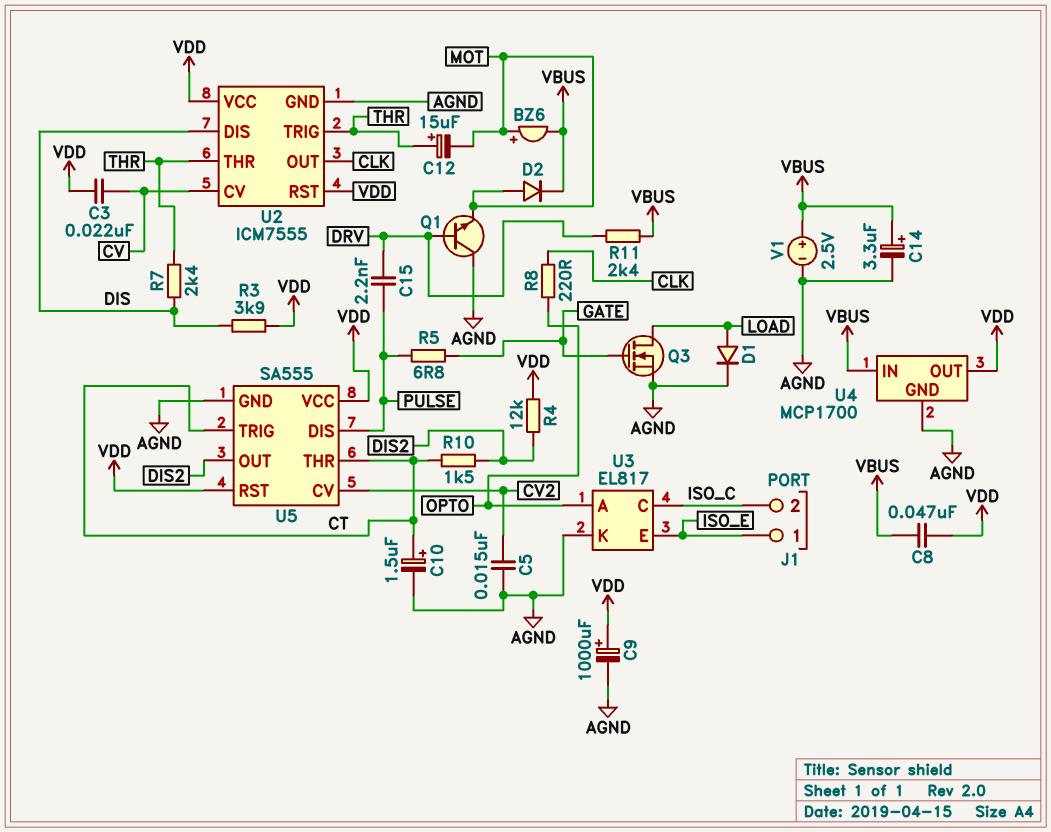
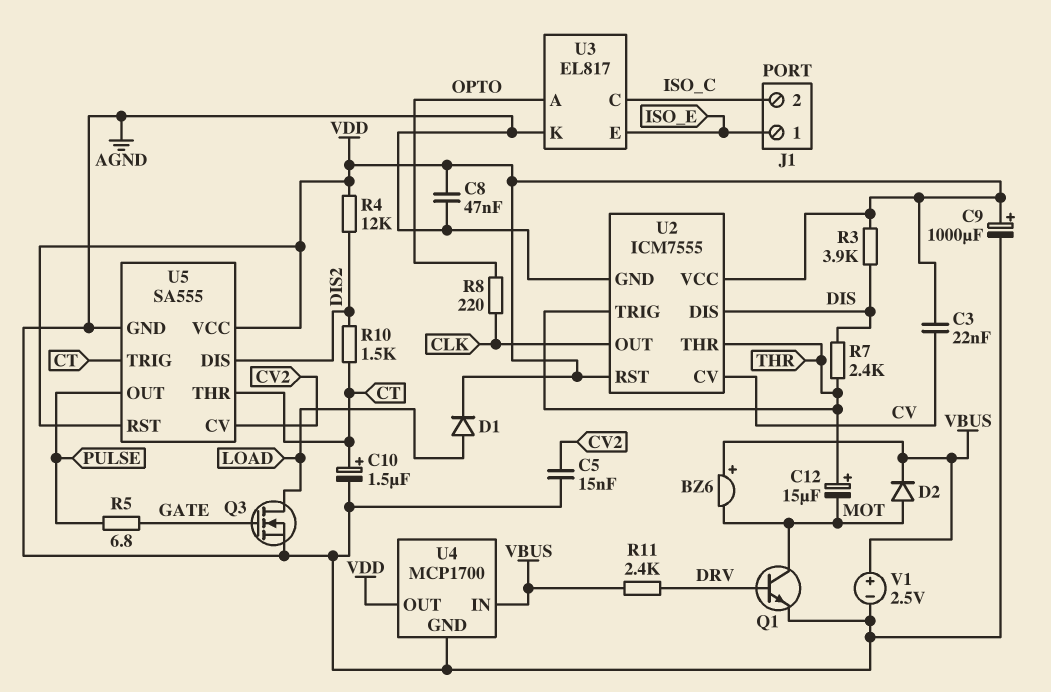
BZ6: buzzer (plus MOT, minus VBUS) -> buzzer (plus VBUS, minus MOT)
C8: 47nF (VBUS, VDD) -> 47nF (AGND, VDD)
C14: 3.3uF (plus VBUS, minus AGND) -> none
C15: 2.2nF (DRV, PULSE) -> none
D1: diode (A LOAD, K AGND) -> diode (A LOAD, K VDD)
Q1: NPN (B DRV, C AGND, E MOT) -> NPN (B DRV, C MOT, E AGND)
U5 pin DIS: PULSE -> DIS2
U5 pin OUT: DIS2 -> PULSE

